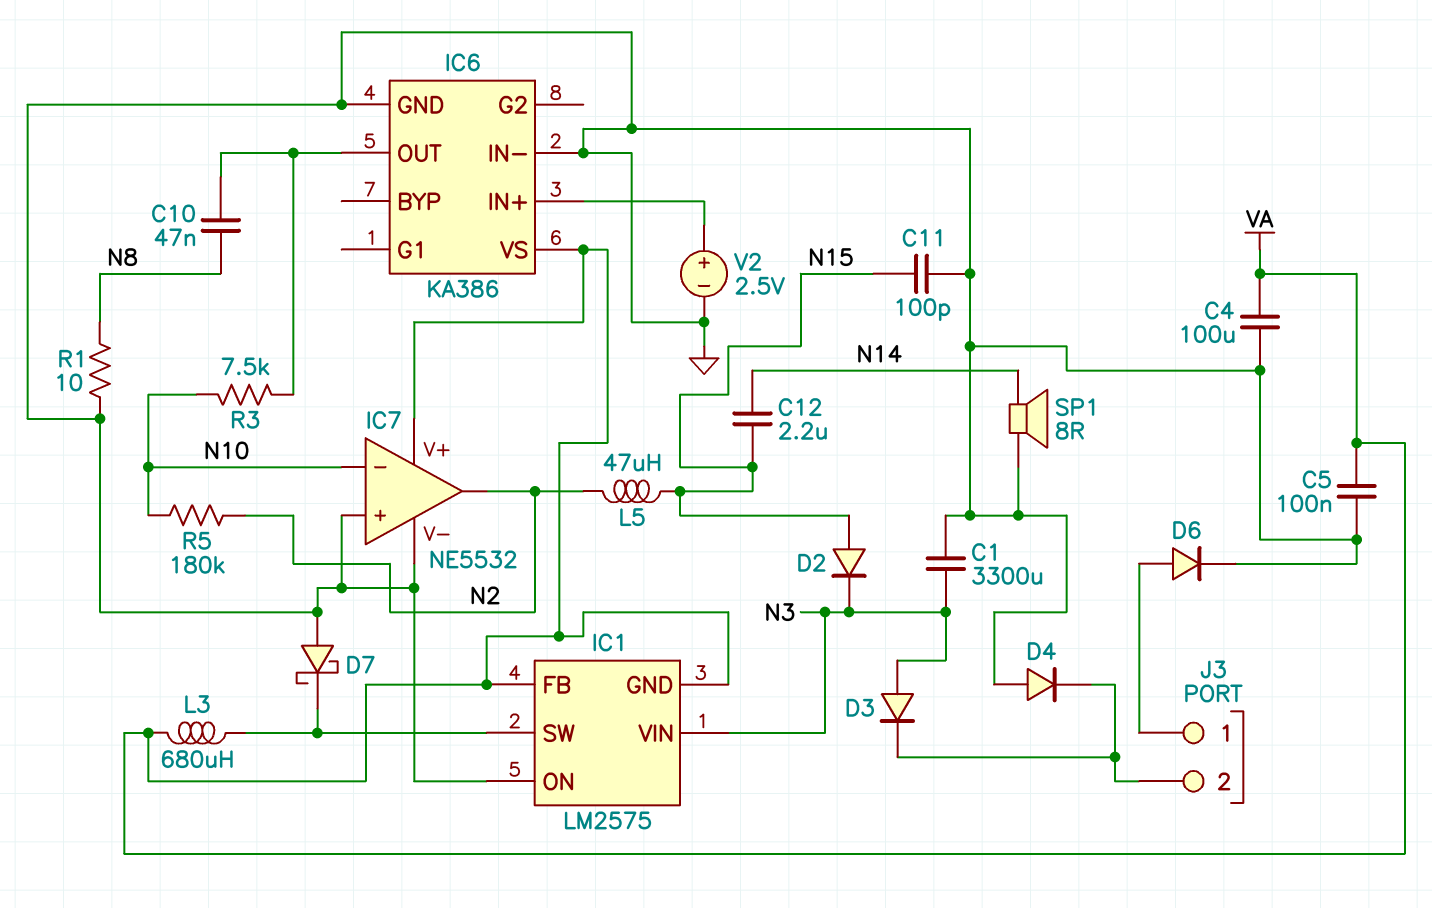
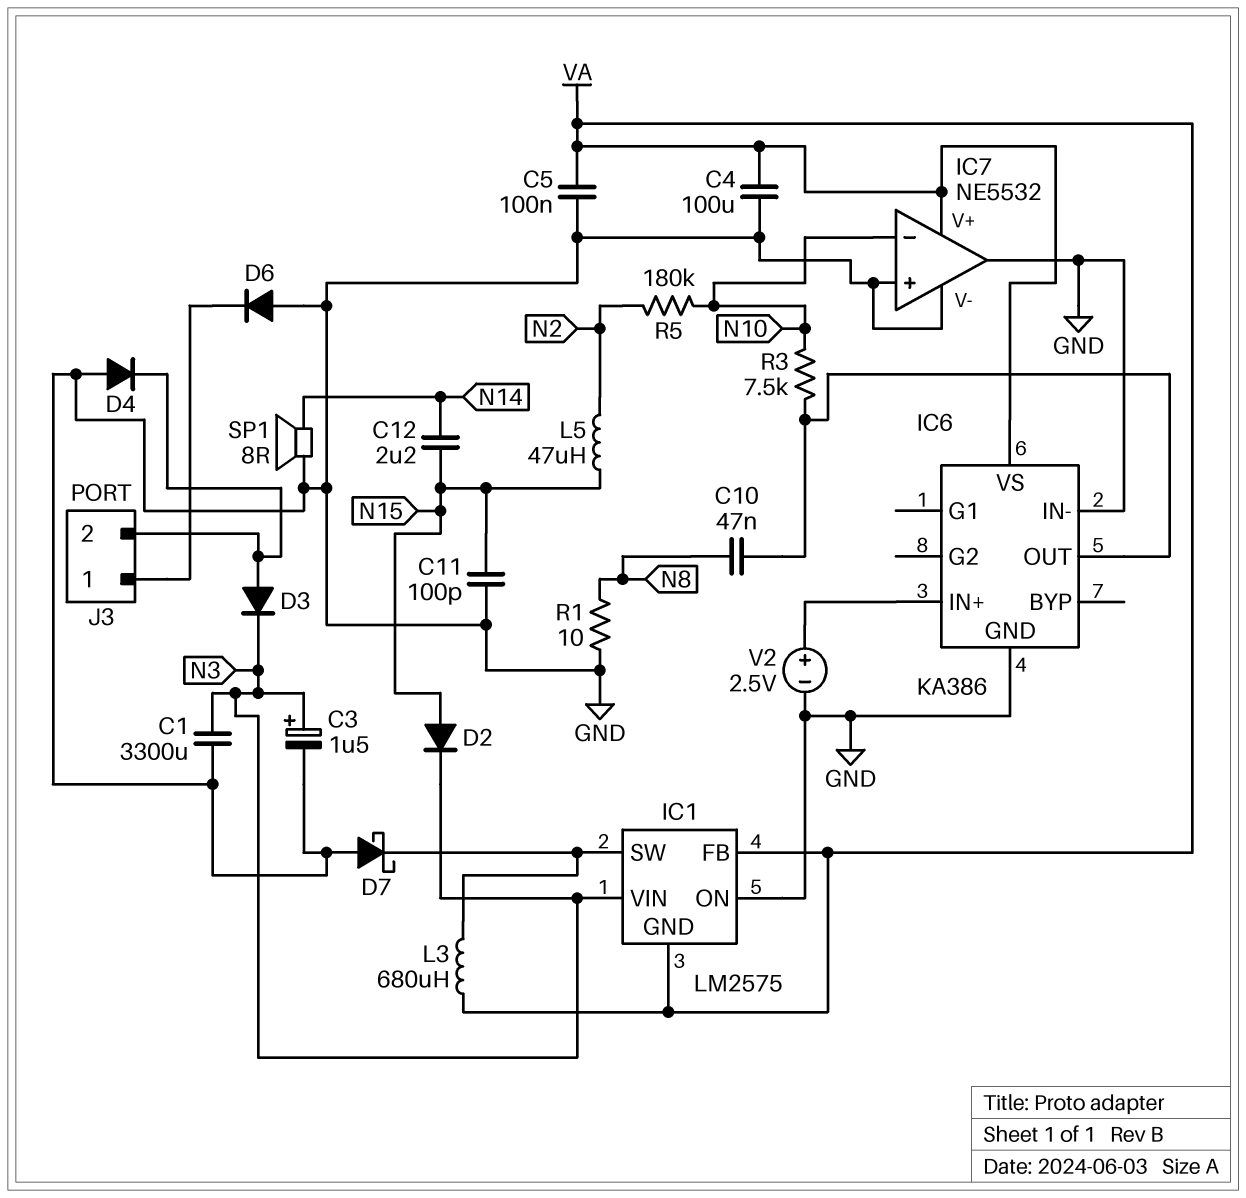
C3: none -> 1.5uF (plus N3, minus GND)
D3: diode (A N3, K J3/2) -> diode (A J3/2, K N3)
D6: diode (A J3/1, K GND) -> diode (A GND, K J3/1)
IC7 pin out: N2 -> GND

